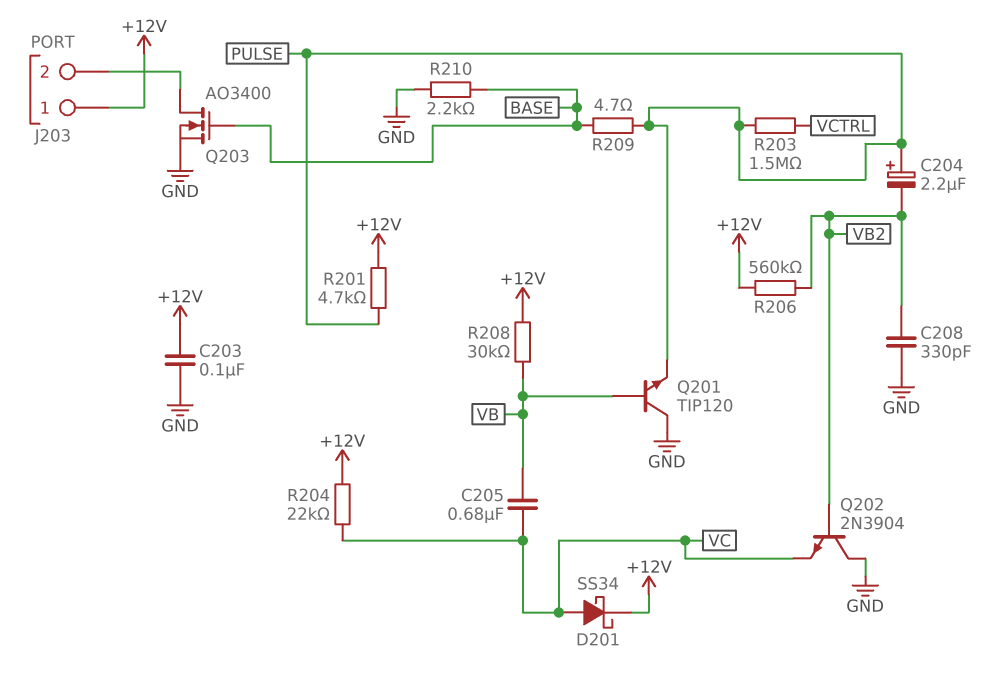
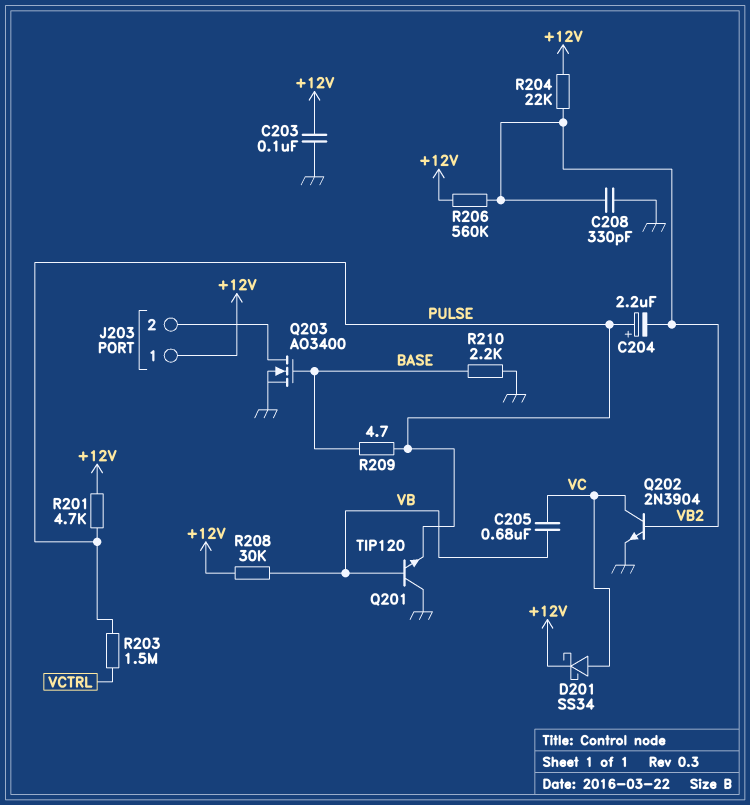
Q202: NPN 2N3904 (B VB2, C GND, E VC) -> NPN 2N3904 (B VB2, C VC, E GND)
R204: 22k (+12V, VC) -> 22k (+12V, VB2)

